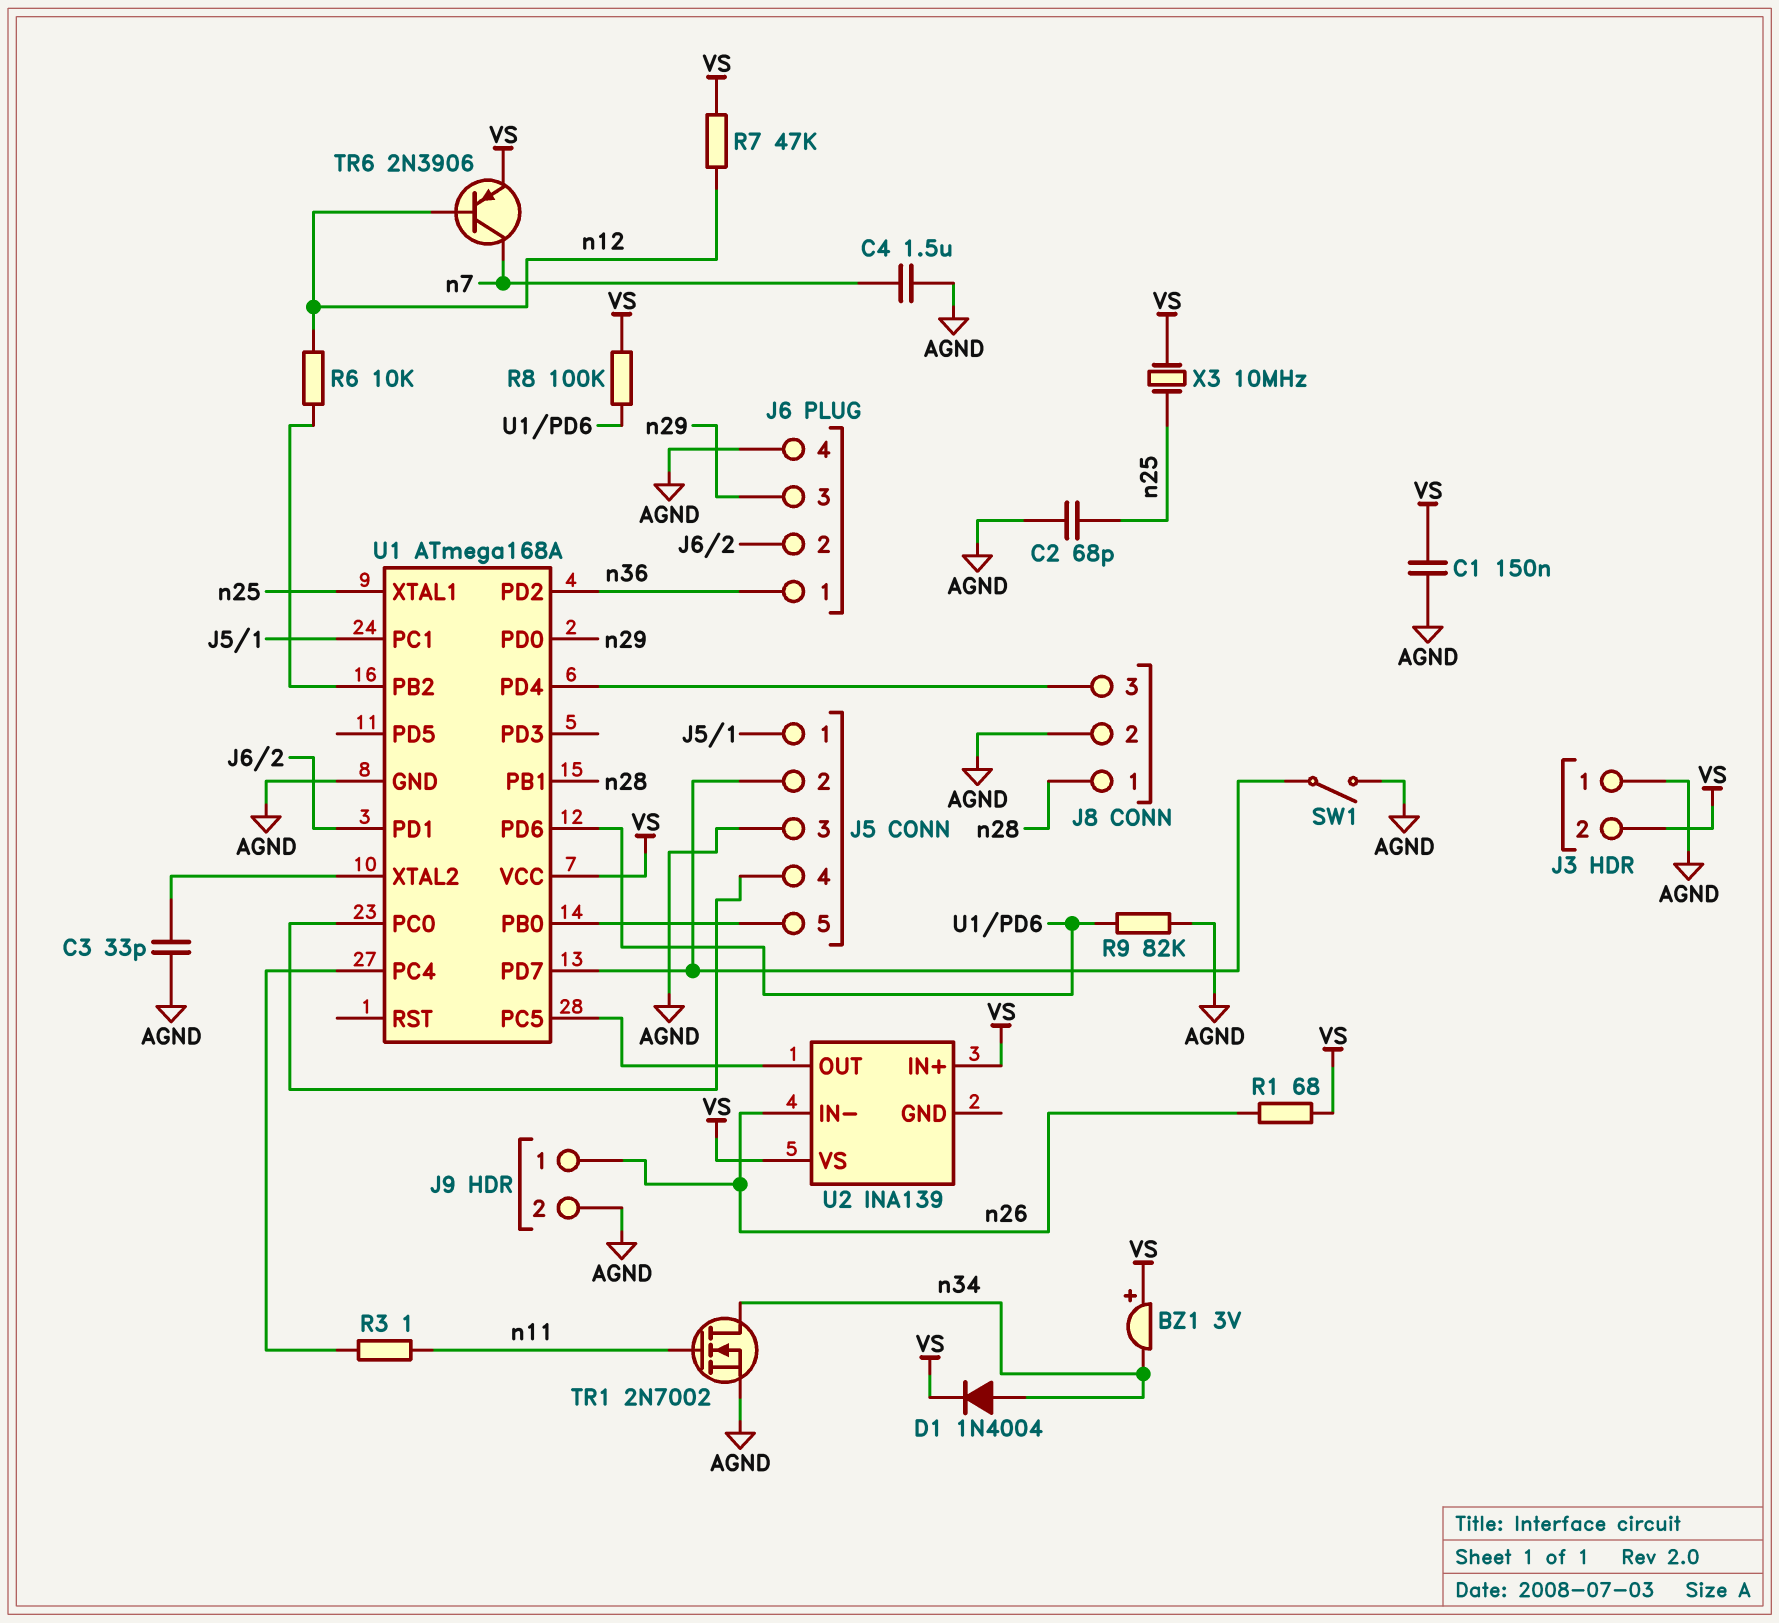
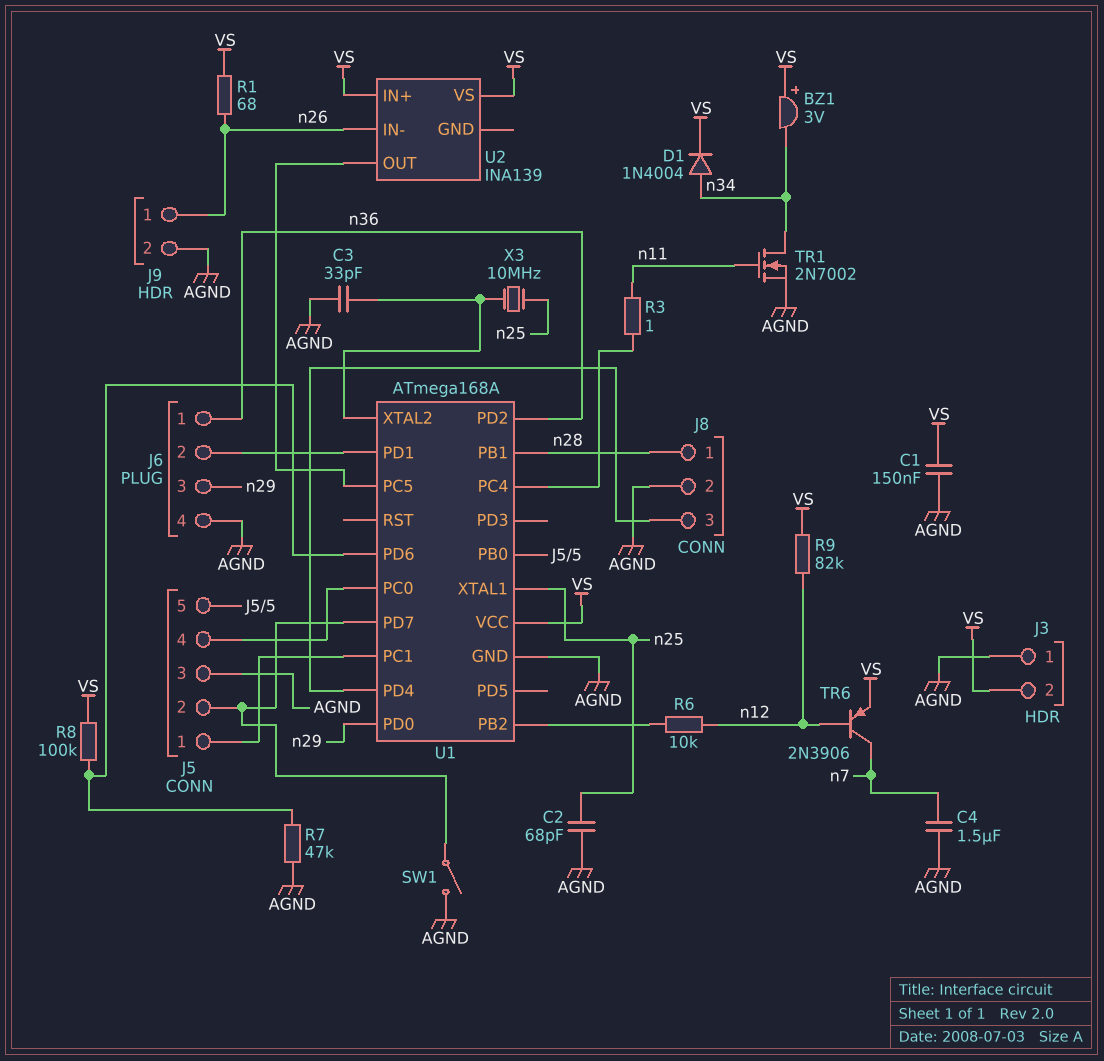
R7: 47k (VS, n12) -> 47k (AGND, U1/PD6)
R9: 82k (AGND, U1/PD6) -> 82k (VS, n12)
X3: 10MHz (VS, n25) -> 10MHz (U1/XTAL2, n25)

